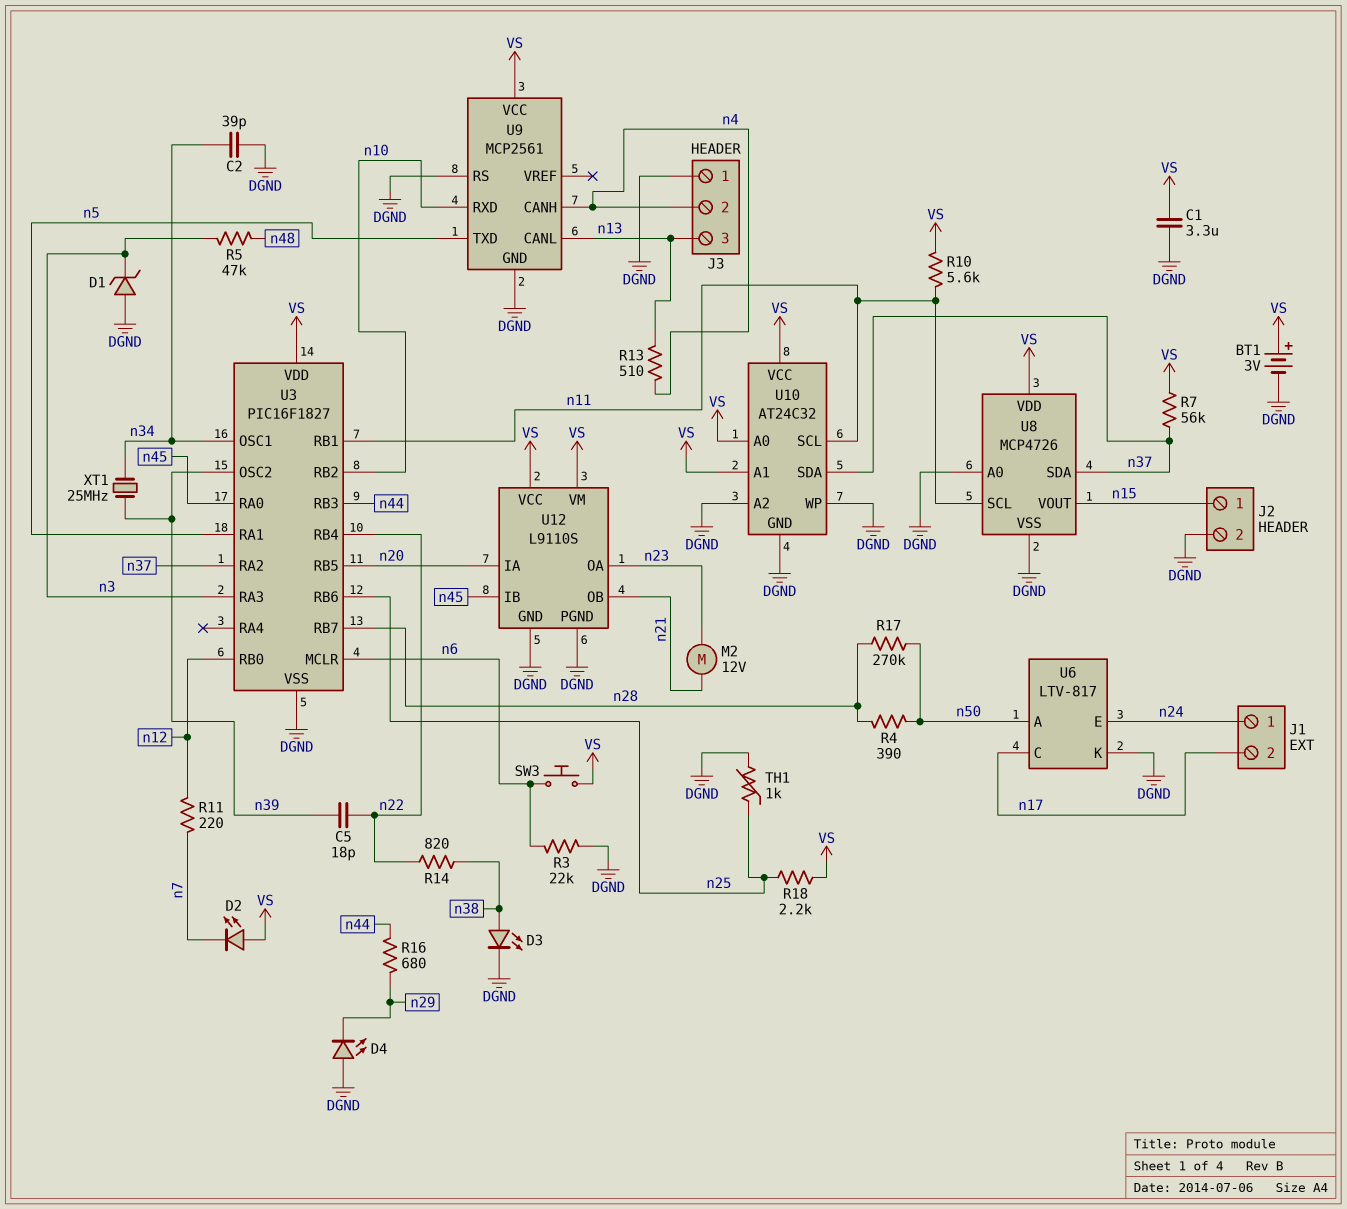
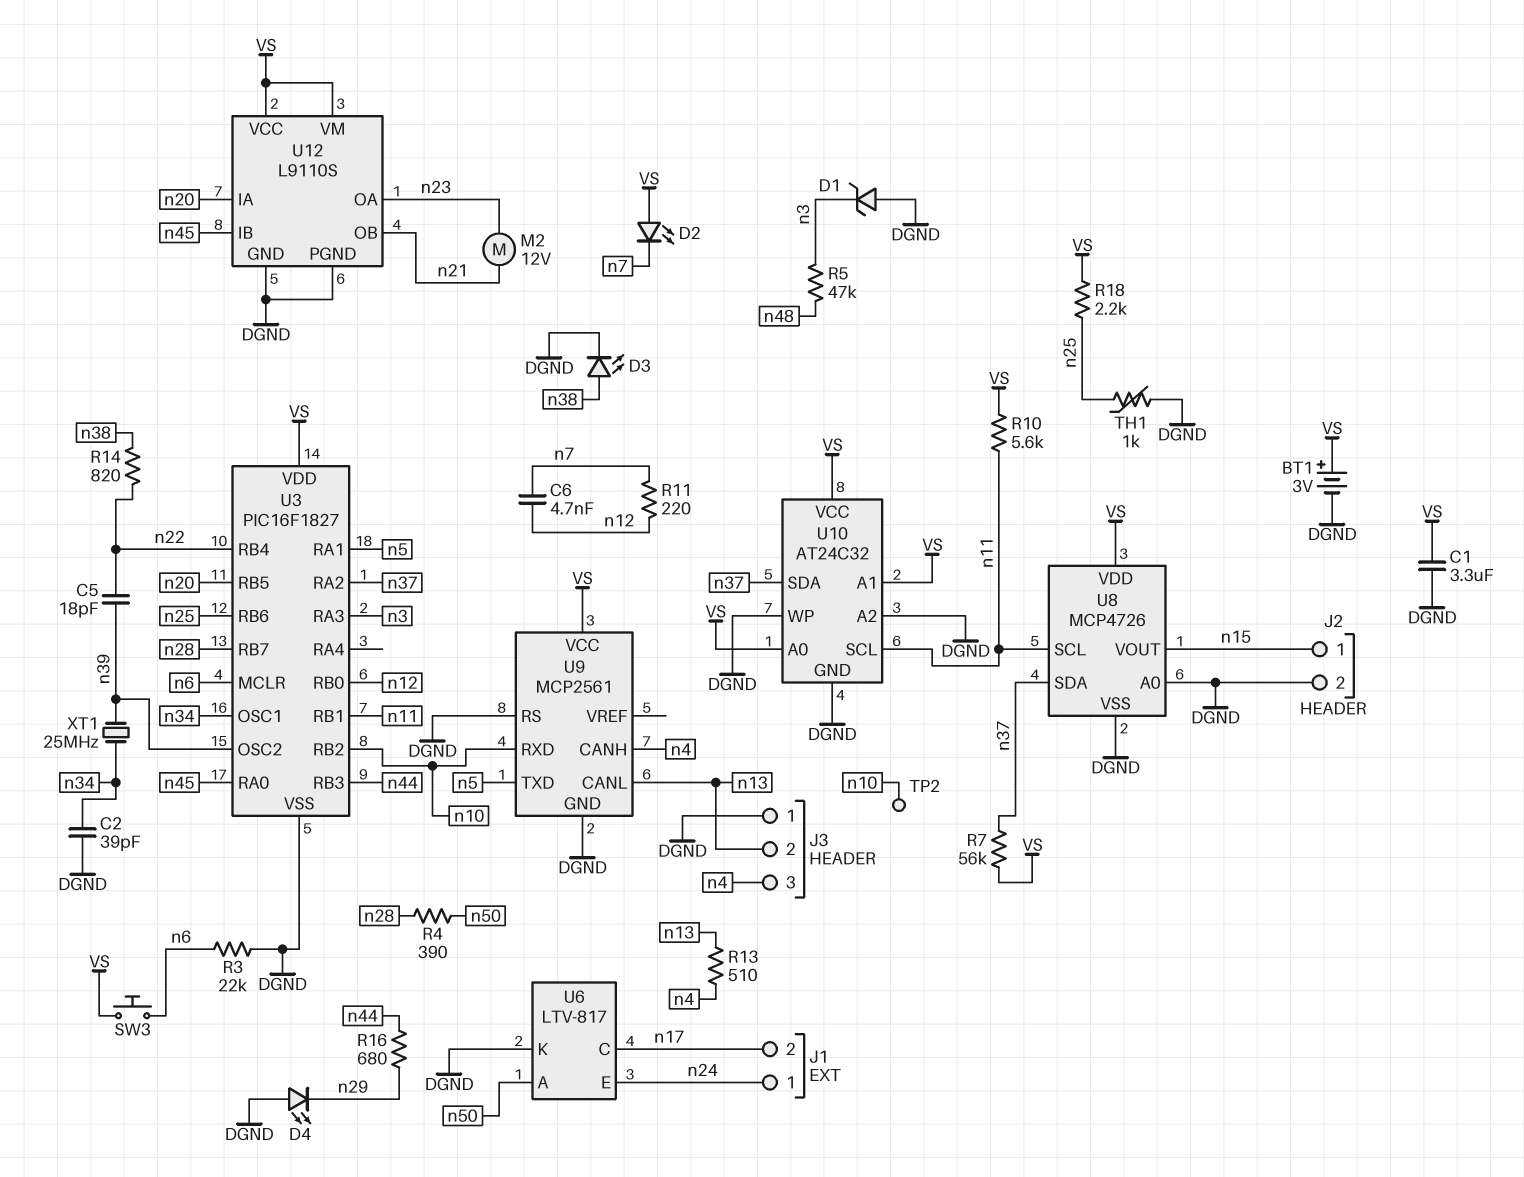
C6: none -> 4.7nF (n7, n12)
J3 pin 2: n4 -> n13
J3 pin 3: n13 -> n4
R17: 270k (n28, n50) -> none
TP2: none -> test point (n10)

